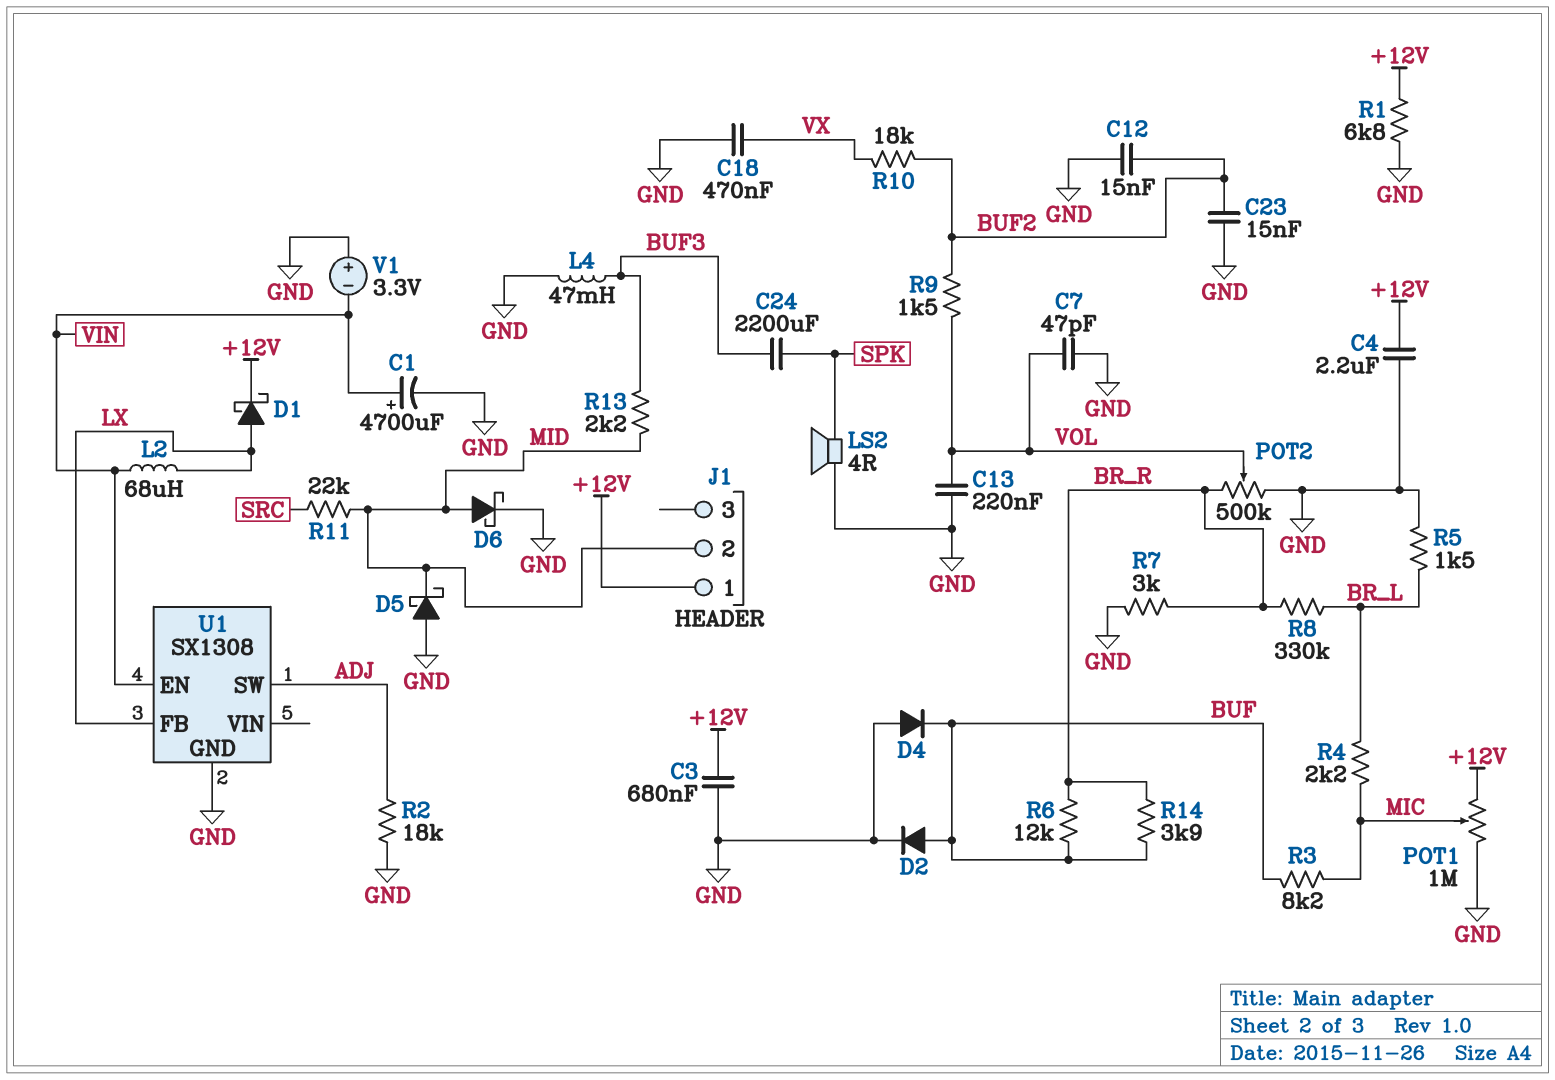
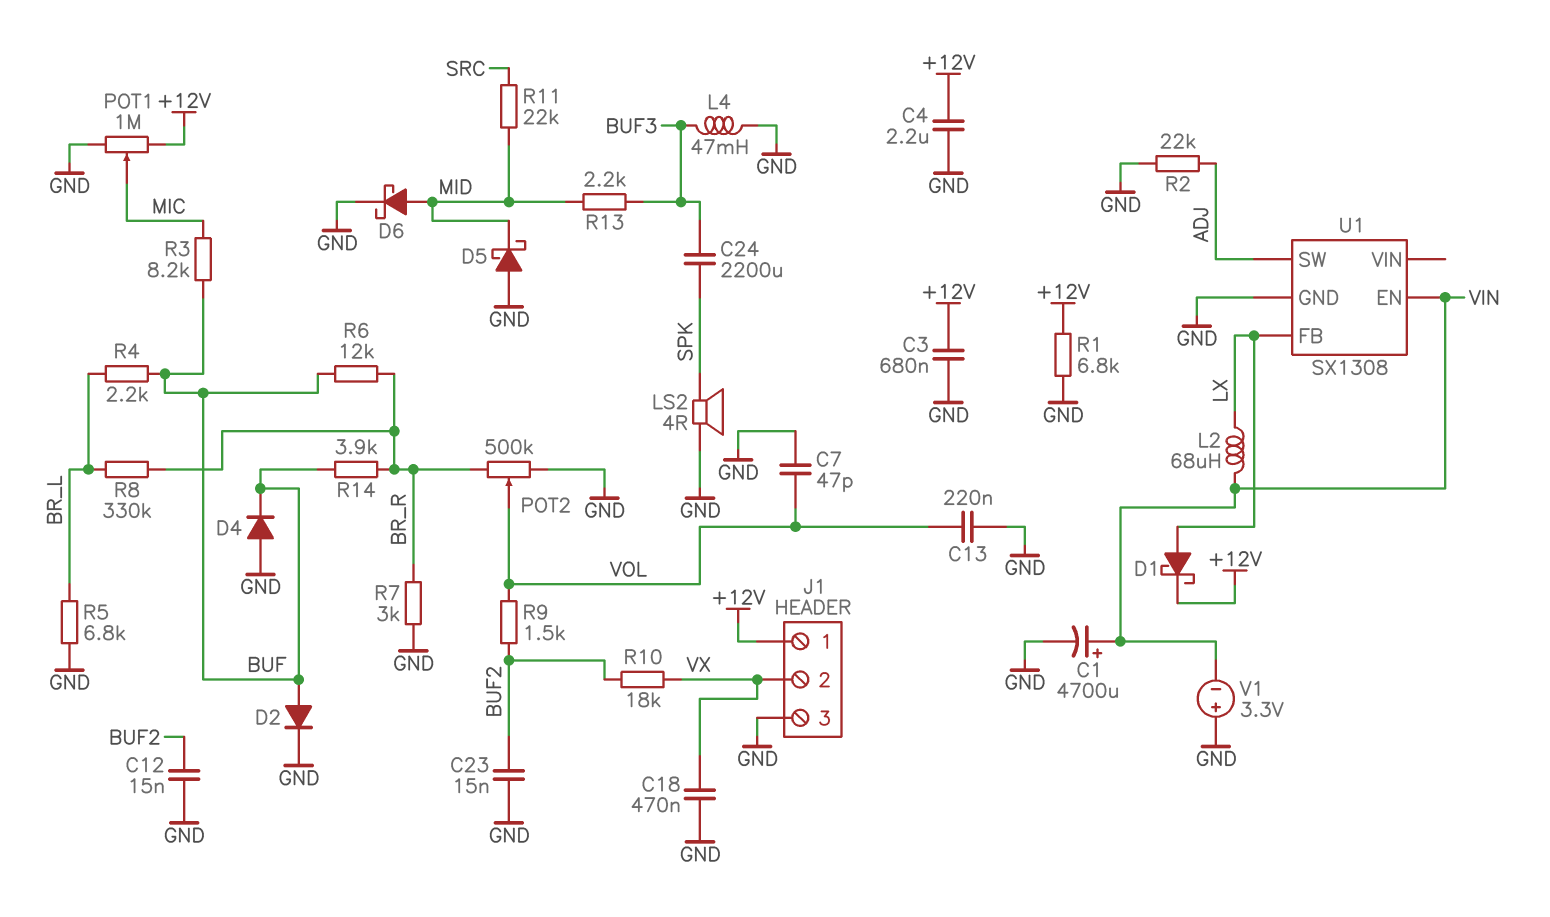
J1 pin 2: MID -> VX
J1 pin 3: none -> GND
R2: 18k (ADJ, GND) -> 22k (ADJ, GND)
R4: 2.2k (BR_L, MIC) -> 2.2k (BR_L, BUF)
R5: 1.5k (BR_L, GND) -> 6.8k (BR_L, GND)

